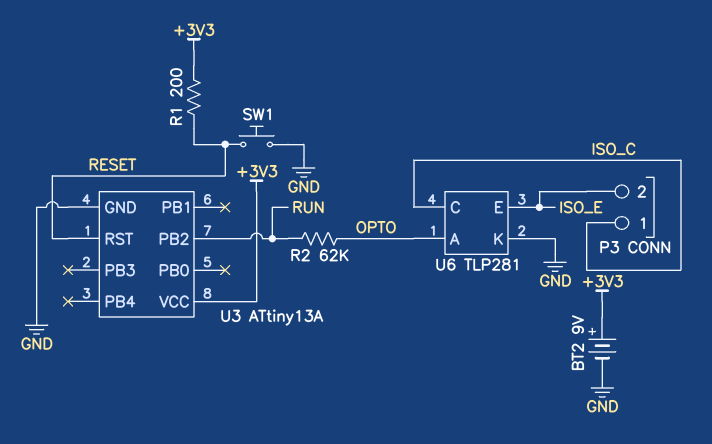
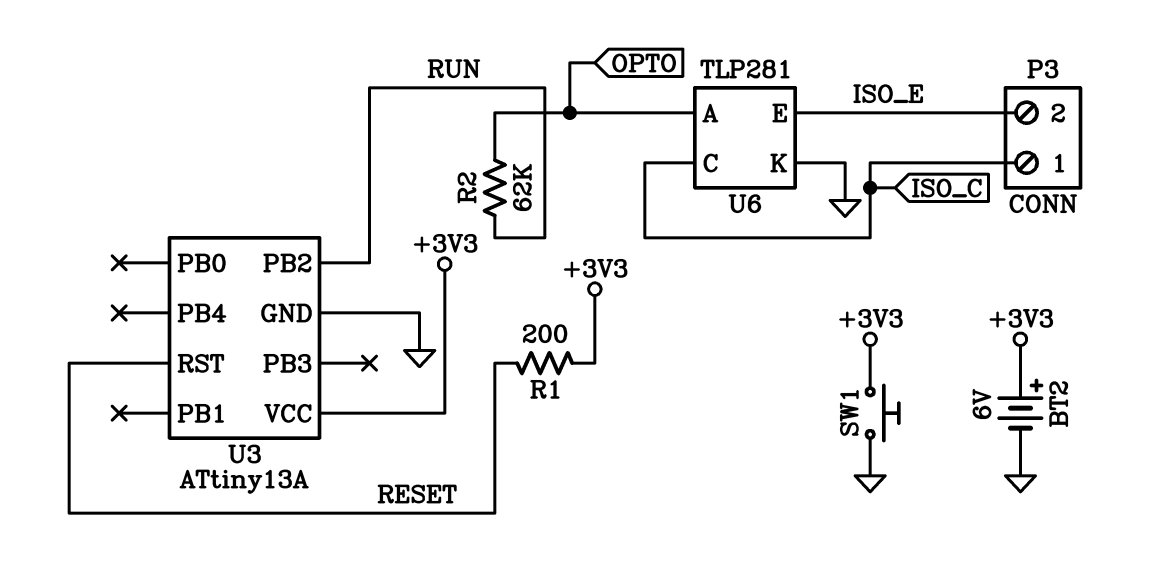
BT2: 9V (plus +3V3, minus GND) -> 6V (plus +3V3, minus GND)
SW1: button (GND, RESET) -> button (+3V3, GND)

